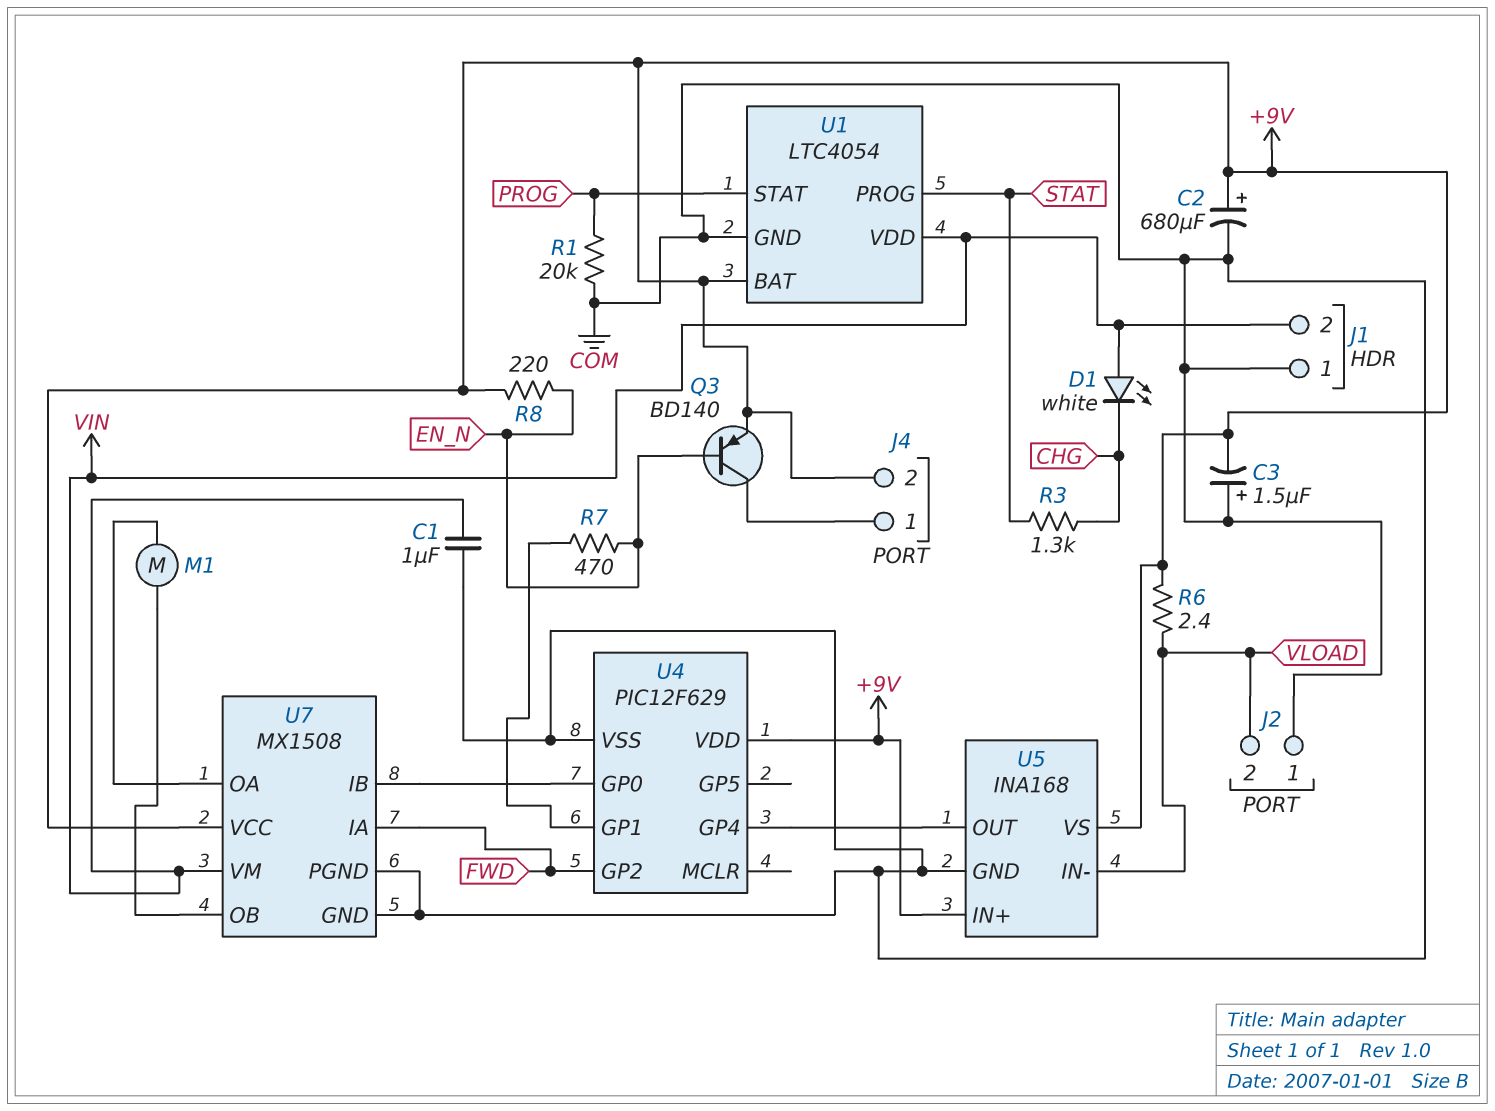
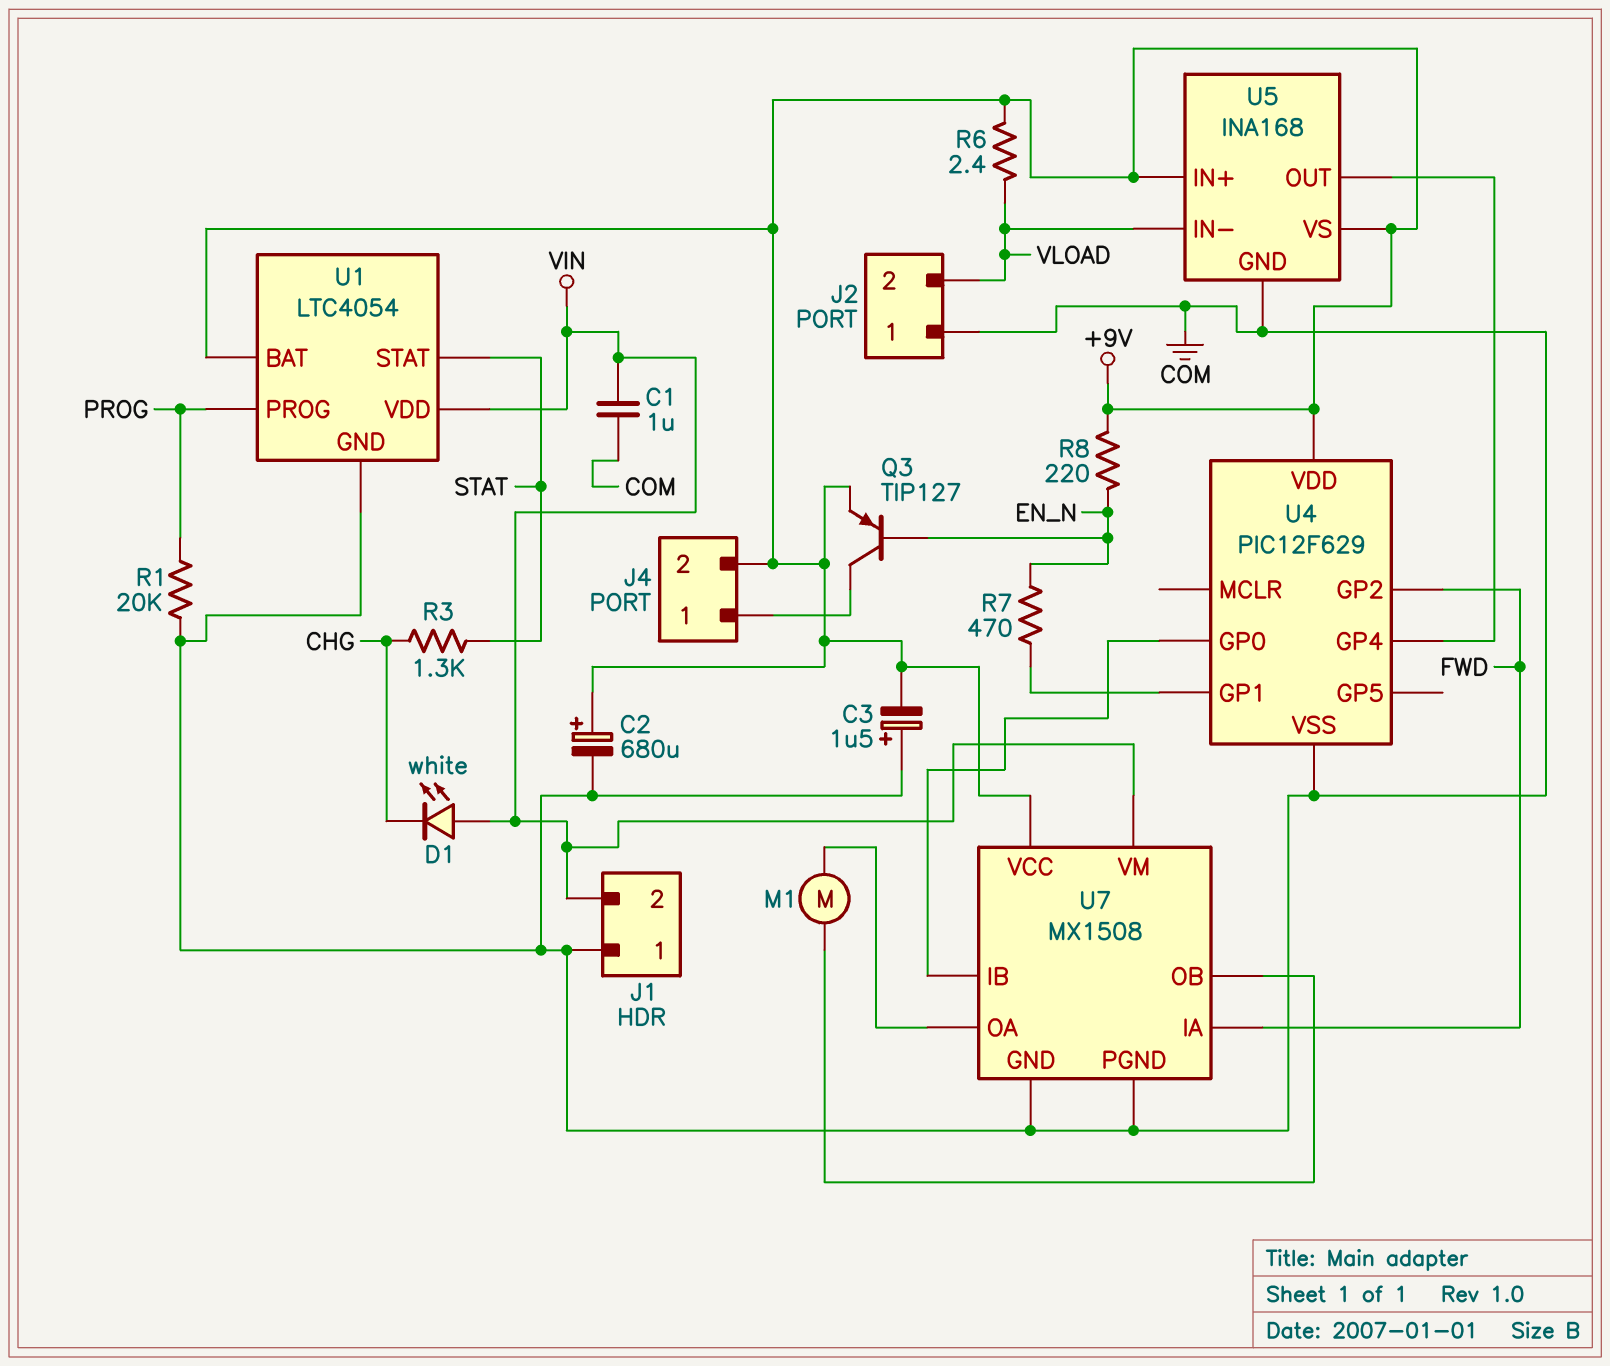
Q3: PNP BD140 (B EN_N, C J4/1, E +9V) -> PNP TIP127 (B EN_N, C J4/1, E +9V)
U1 pin PROG: STAT -> PROG
U1 pin STAT: PROG -> STAT

